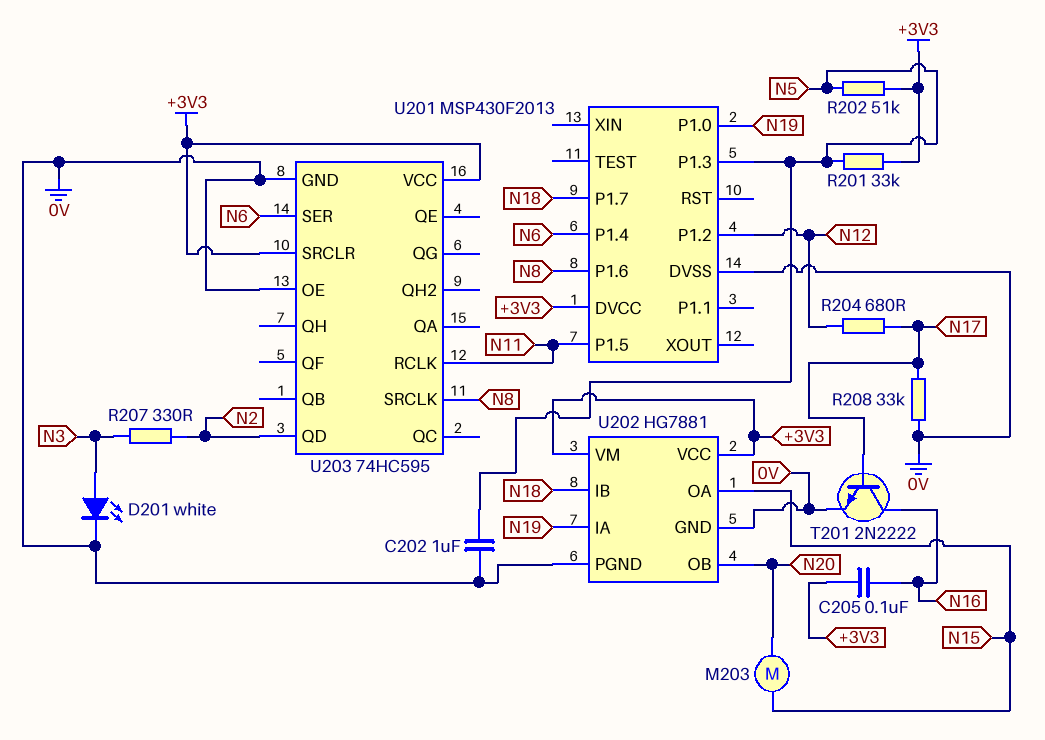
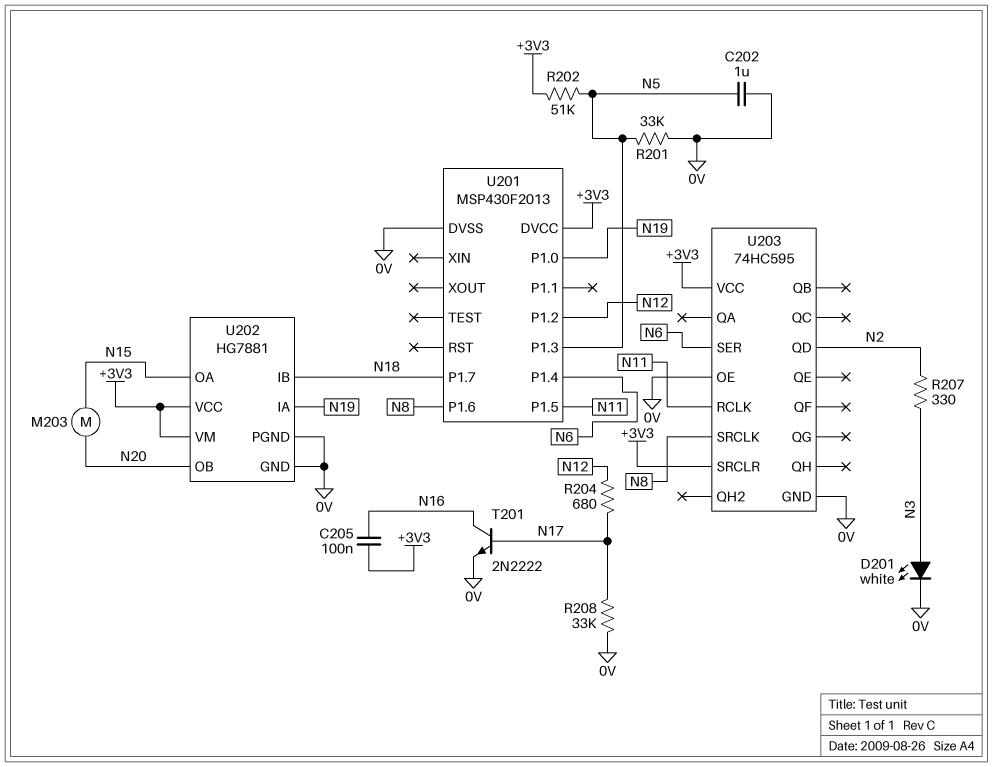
R201: 33k (+3V3, N5) -> 33k (0V, N5)

